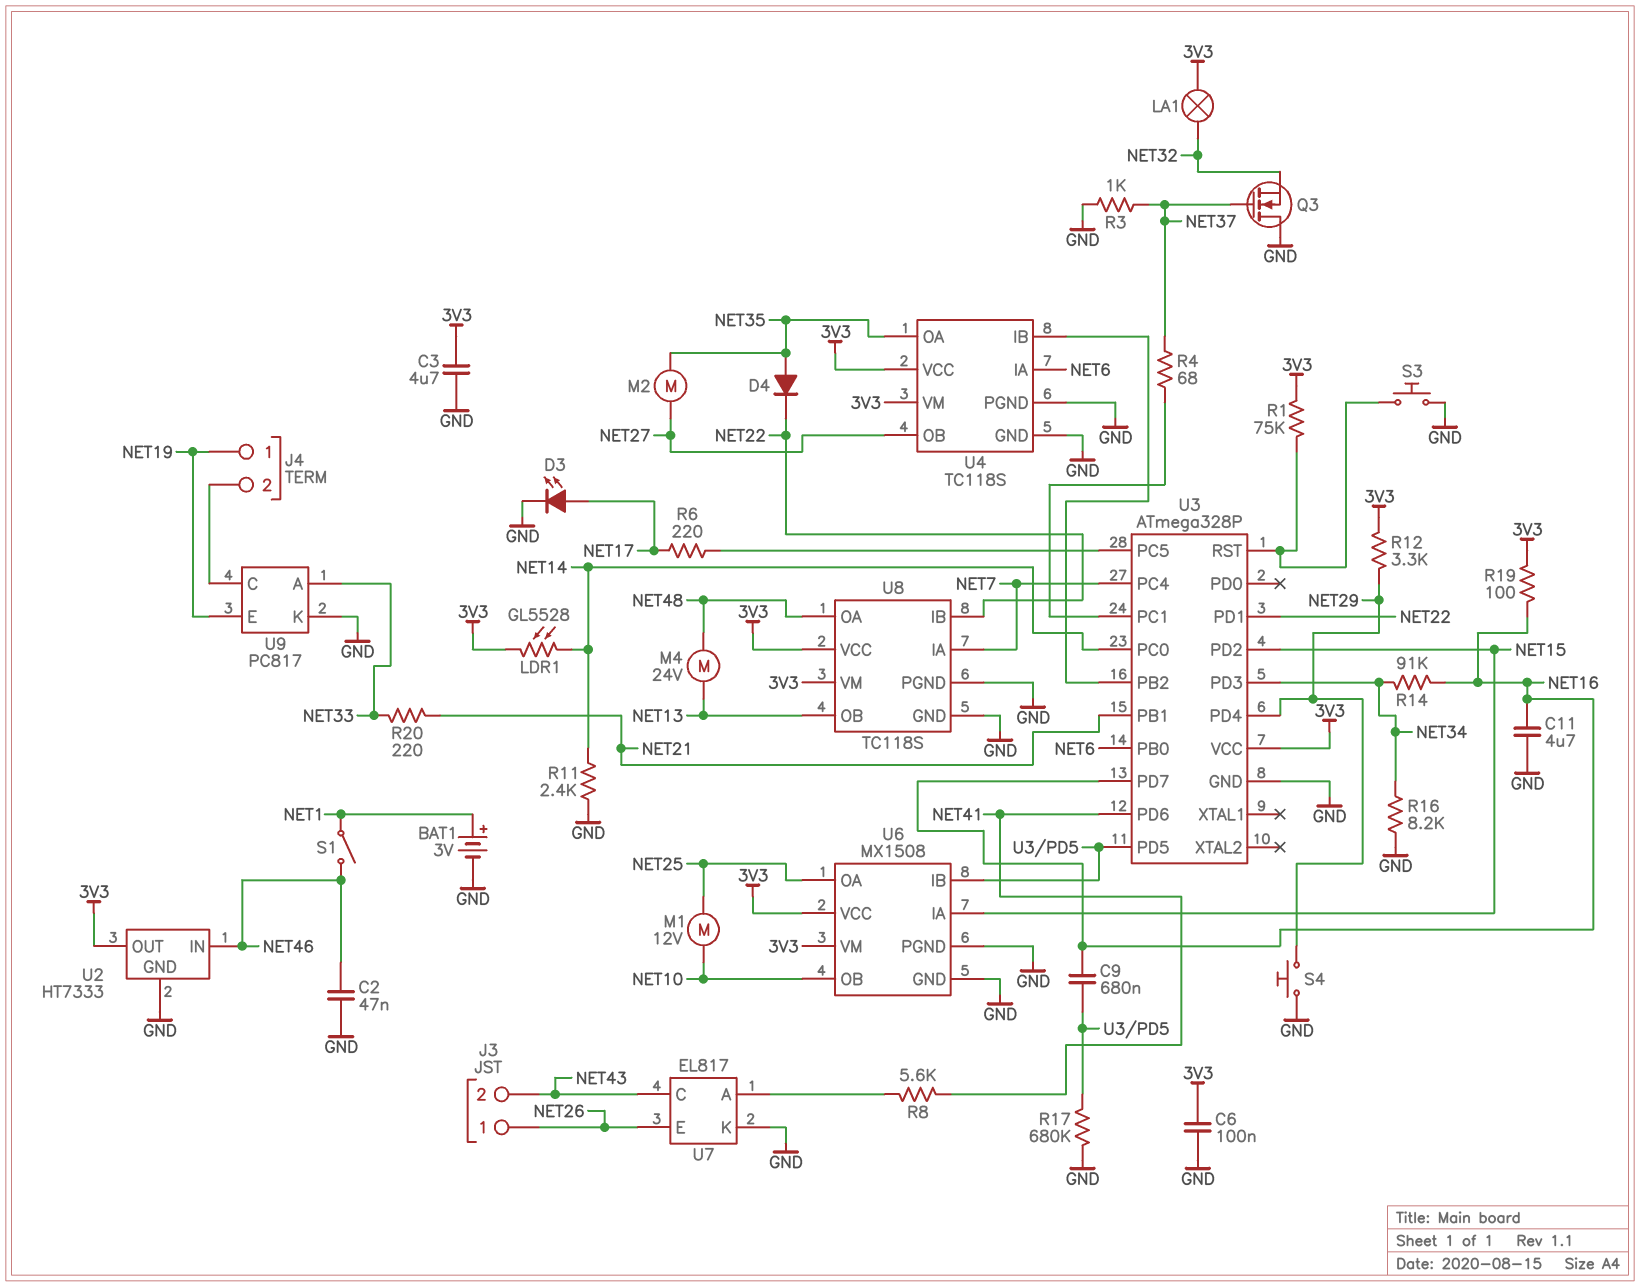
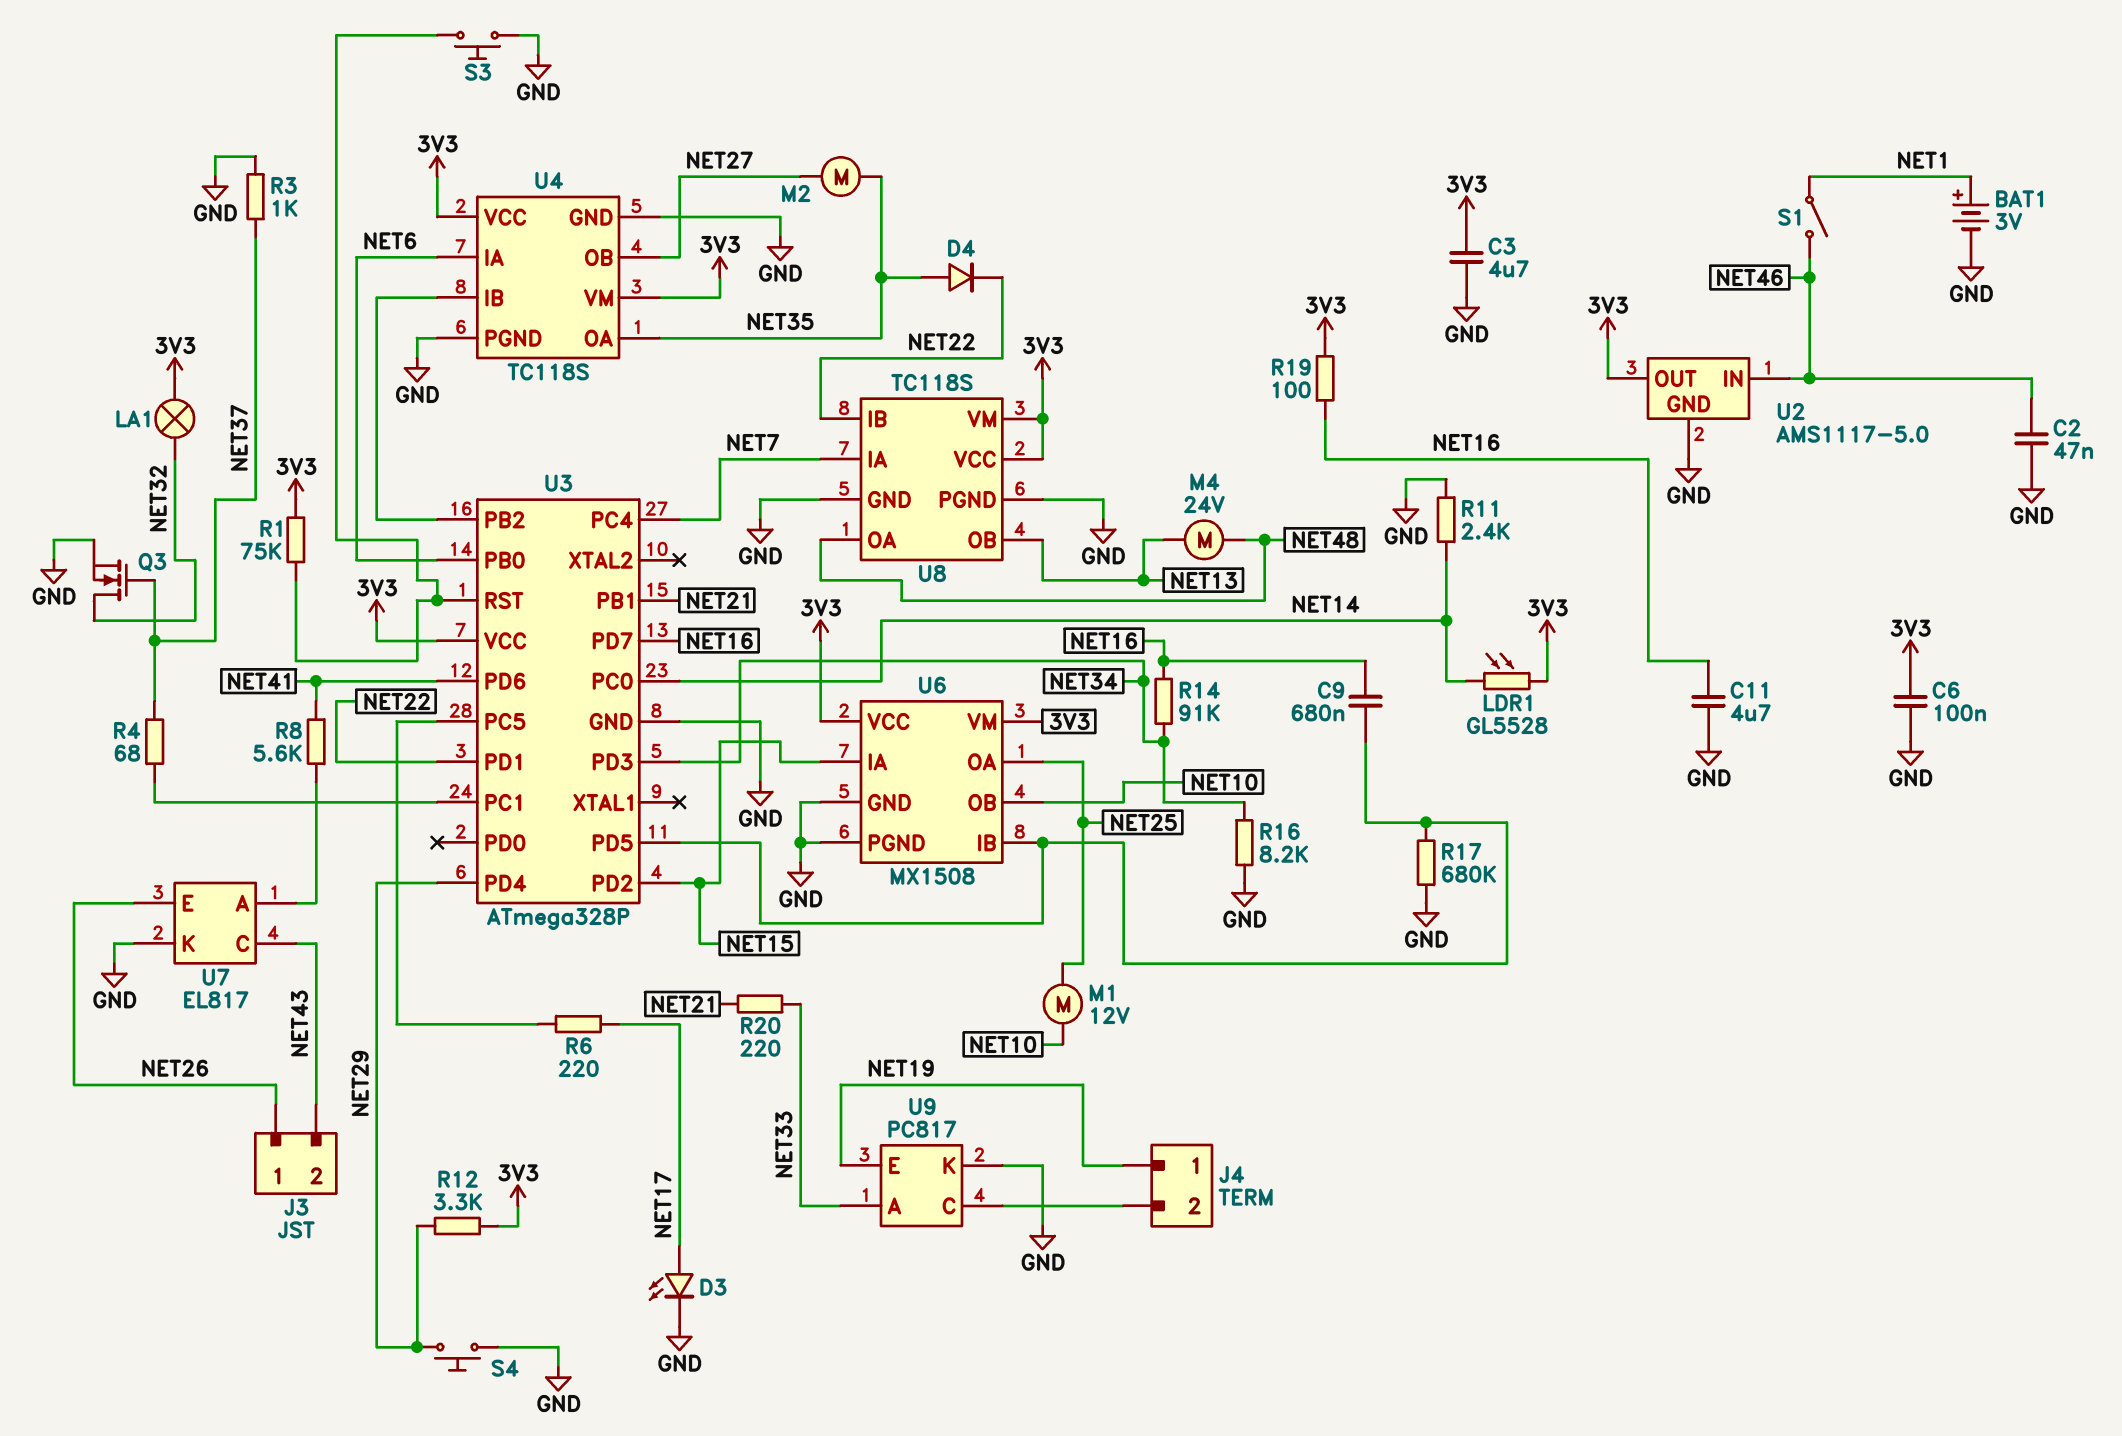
Q3: NMOS (G NET37, D GND, S NET32) -> NMOS (G NET37, D NET32, S GND)
U2: HT7333 -> AMS1117-5.0

